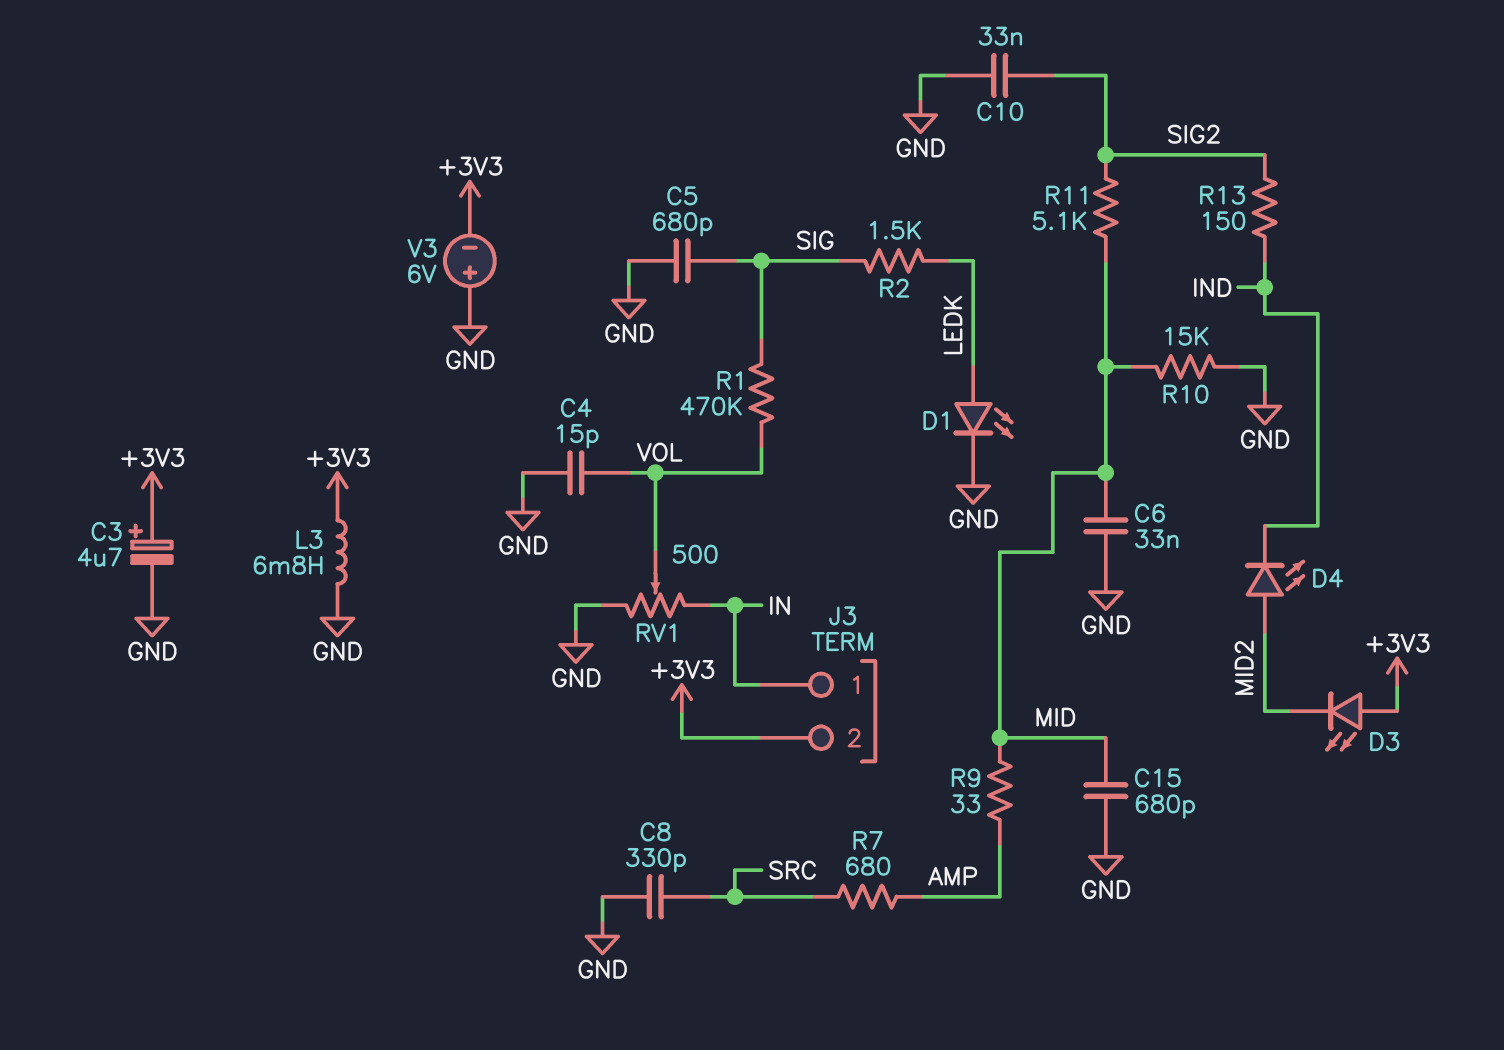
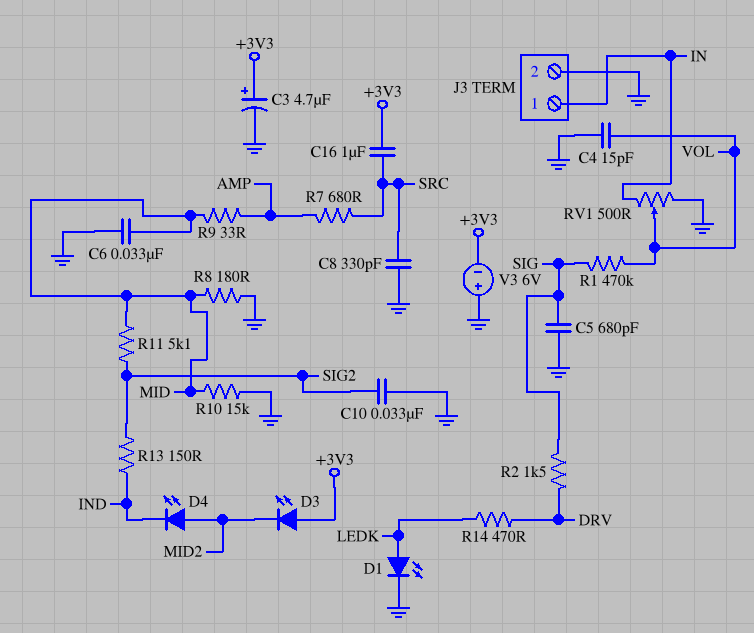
C15: 680pF (GND, MID) -> none
C16: none -> 1uF (+3V3, SRC)
J3 pin 2: +3V3 -> GND
L3: 6.8mH (+3V3, GND) -> none
R2: 1.5k (LEDK, SIG) -> 1.5k (DRV, SIG)
R8: none -> 180 (GND, MID)
R14: none -> 470 (DRV, LEDK)

